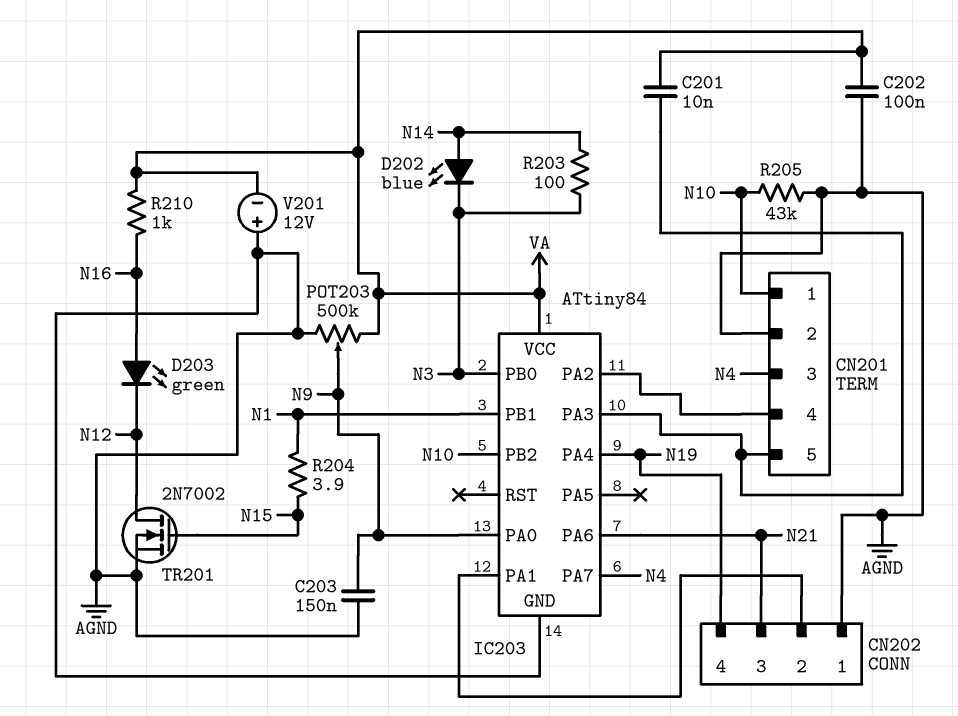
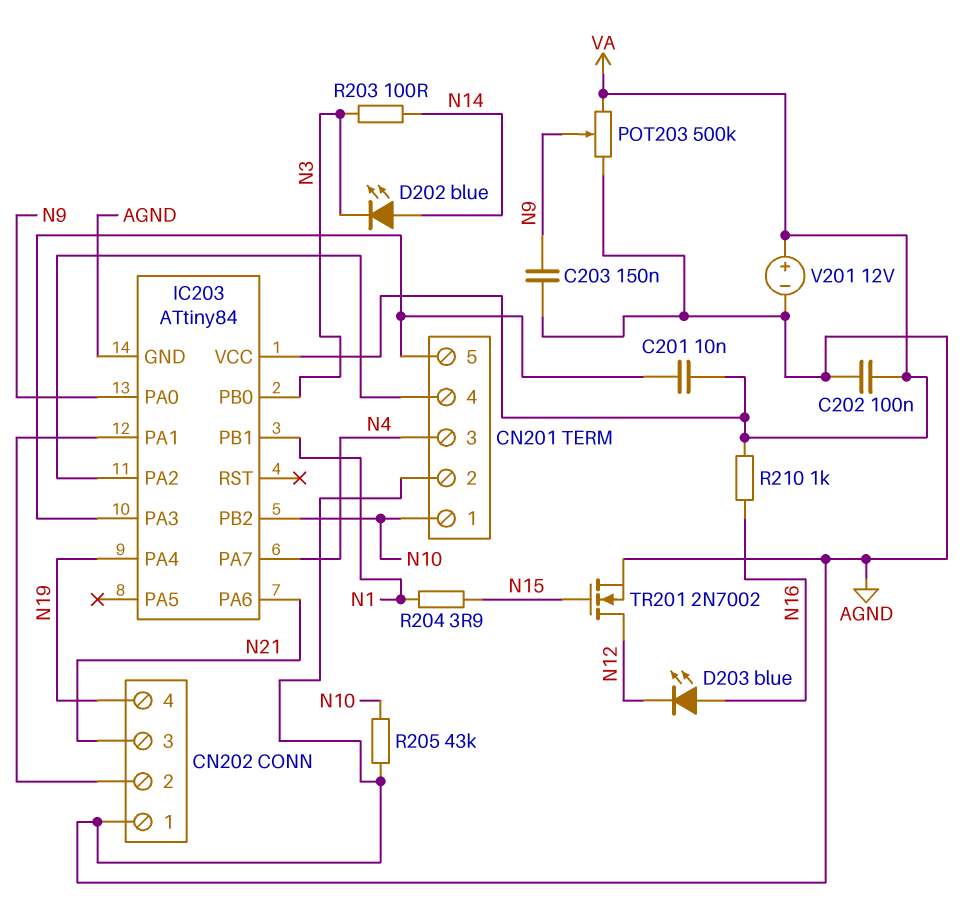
D203: LED green (A N16, K N12) -> LED blue (A N16, K N12)
V201: 12V (plus AGND, minus VA) -> 12V (plus VA, minus AGND)

